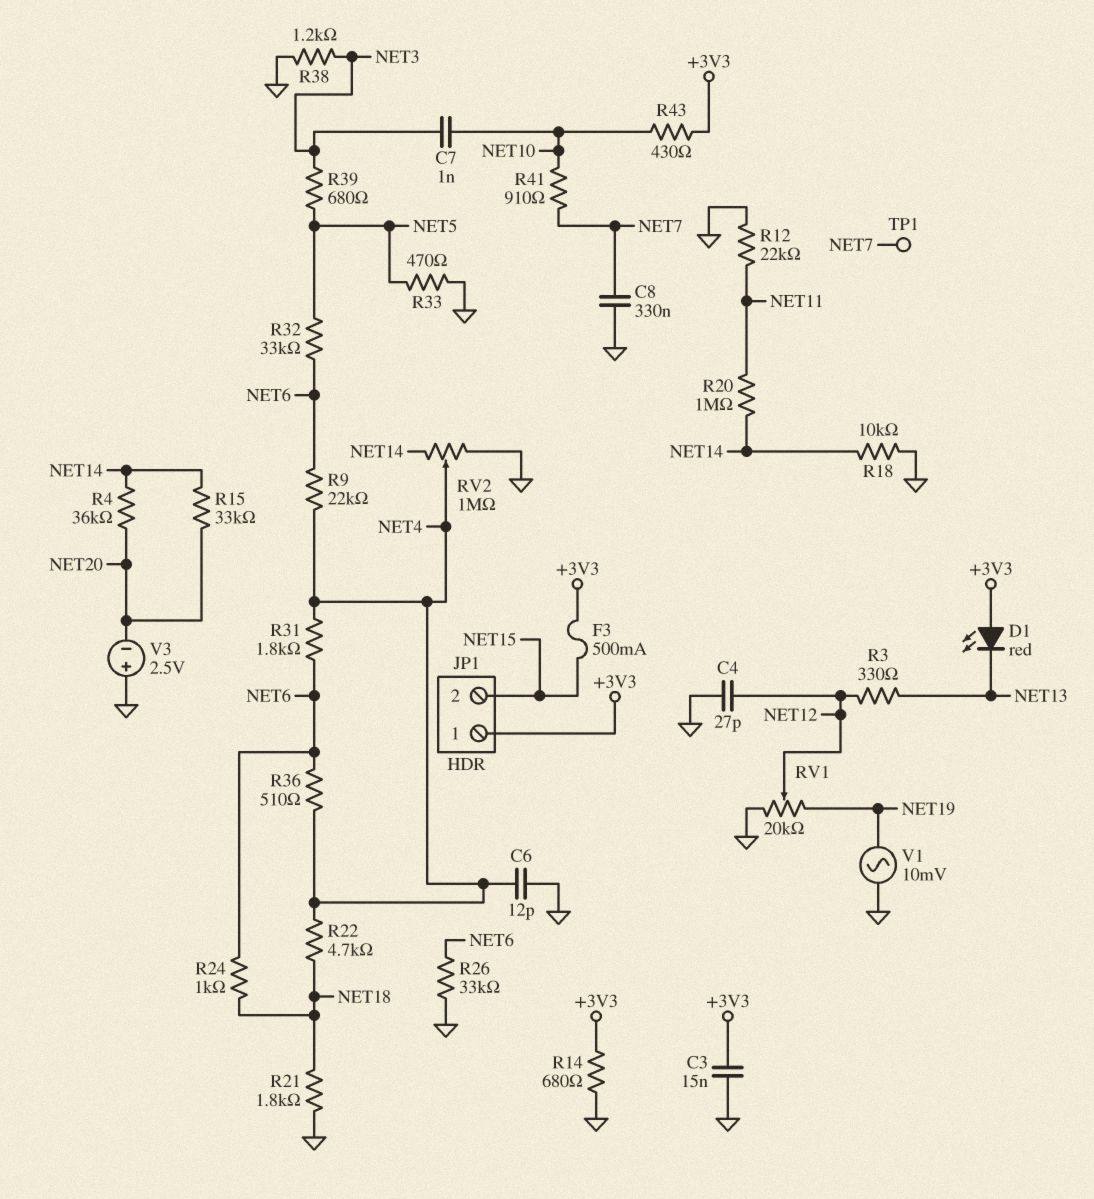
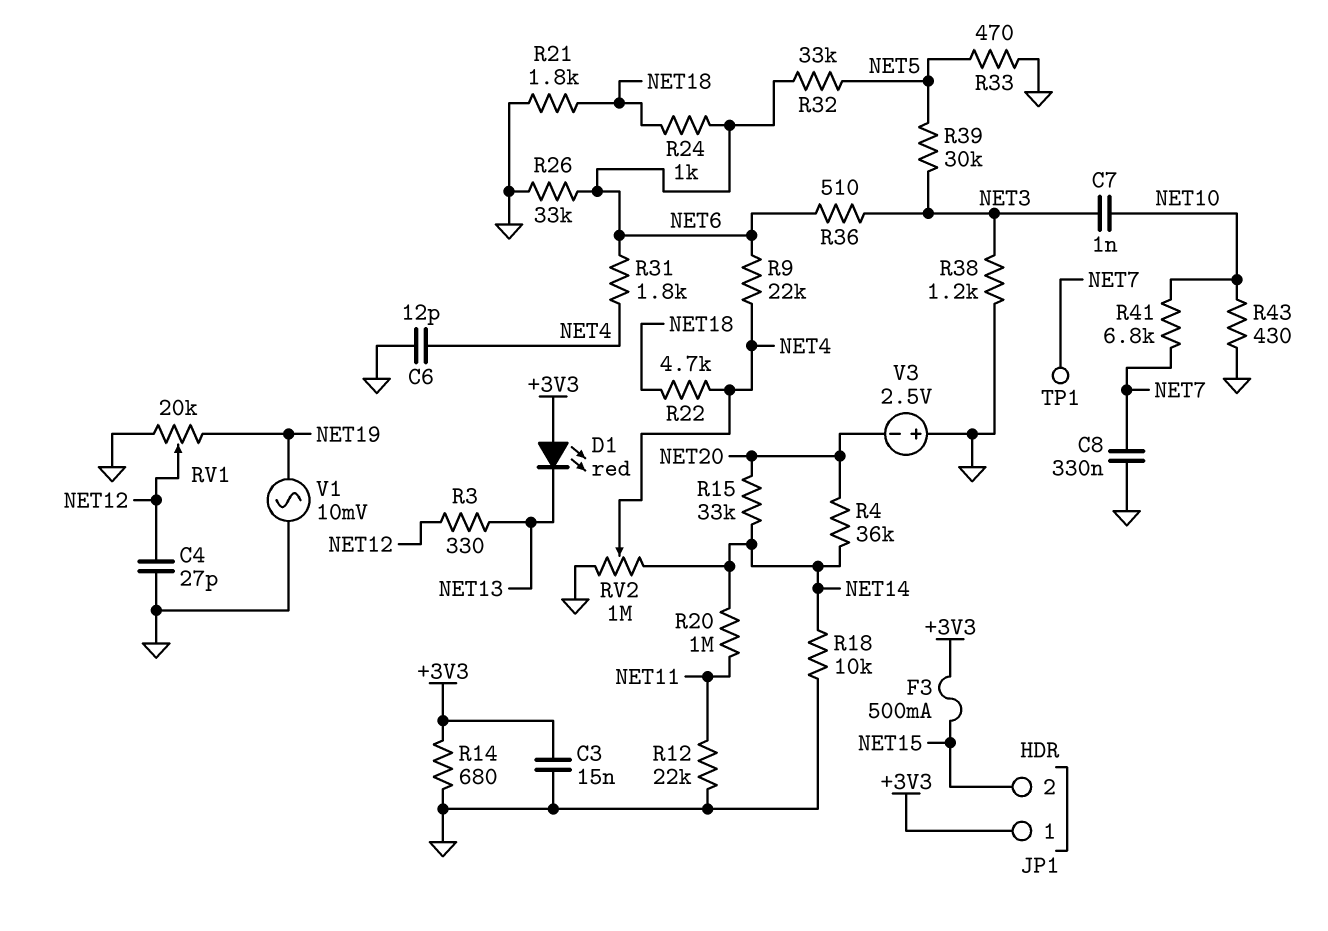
R36: 510 (NET4, NET6) -> 510 (NET3, NET6)
R39: 680 (NET3, NET5) -> 30k (NET3, NET5)
R41: 910 (NET7, NET10) -> 6.8k (NET7, NET10)
R43: 430 (+3V3, NET10) -> 430 (GND, NET10)

